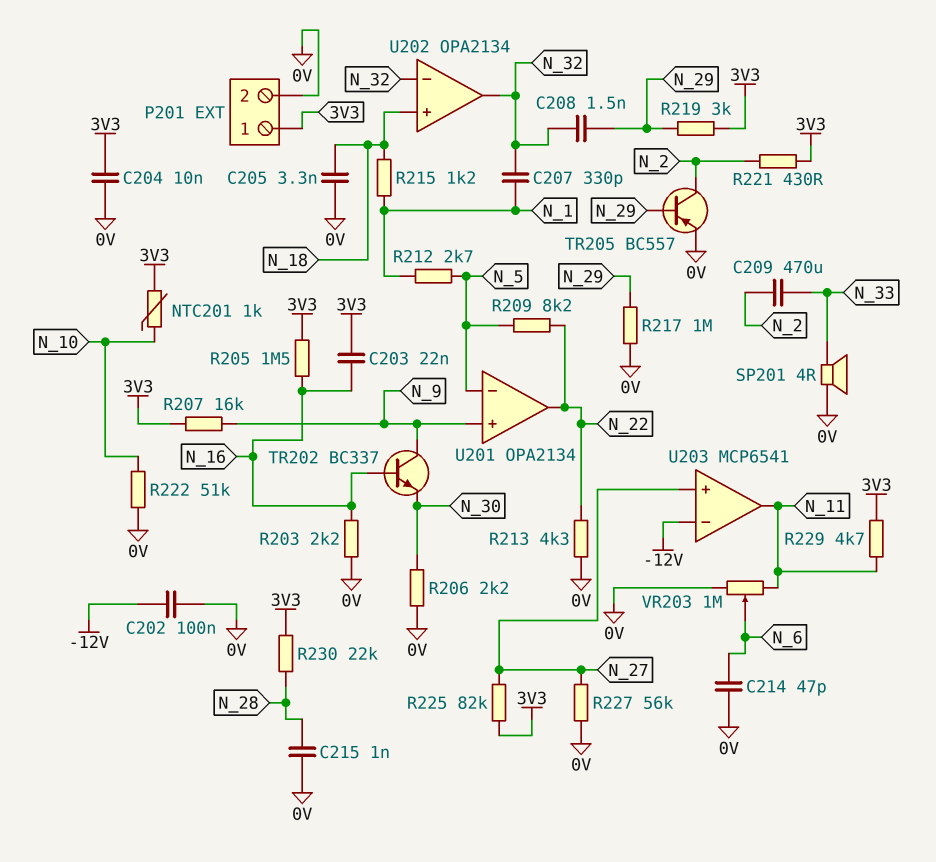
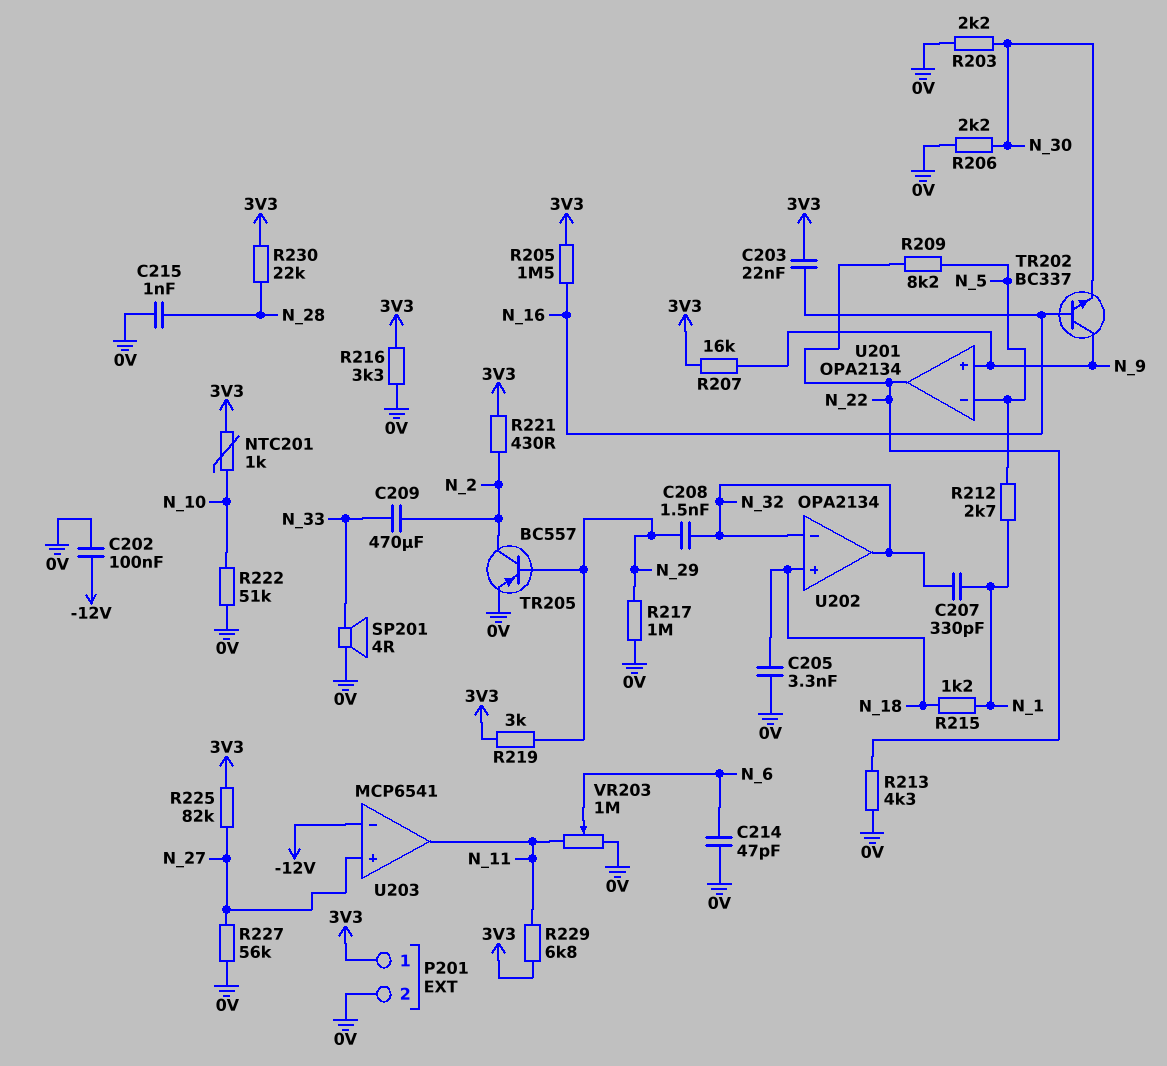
C204: 10nF (0V, 3V3) -> none
R203: 2.2k (0V, N_16) -> 2.2k (0V, N_30)
R216: none -> 3.3k (0V, 3V3)
R229: 4.7k (3V3, N_11) -> 6.8k (3V3, N_11)

